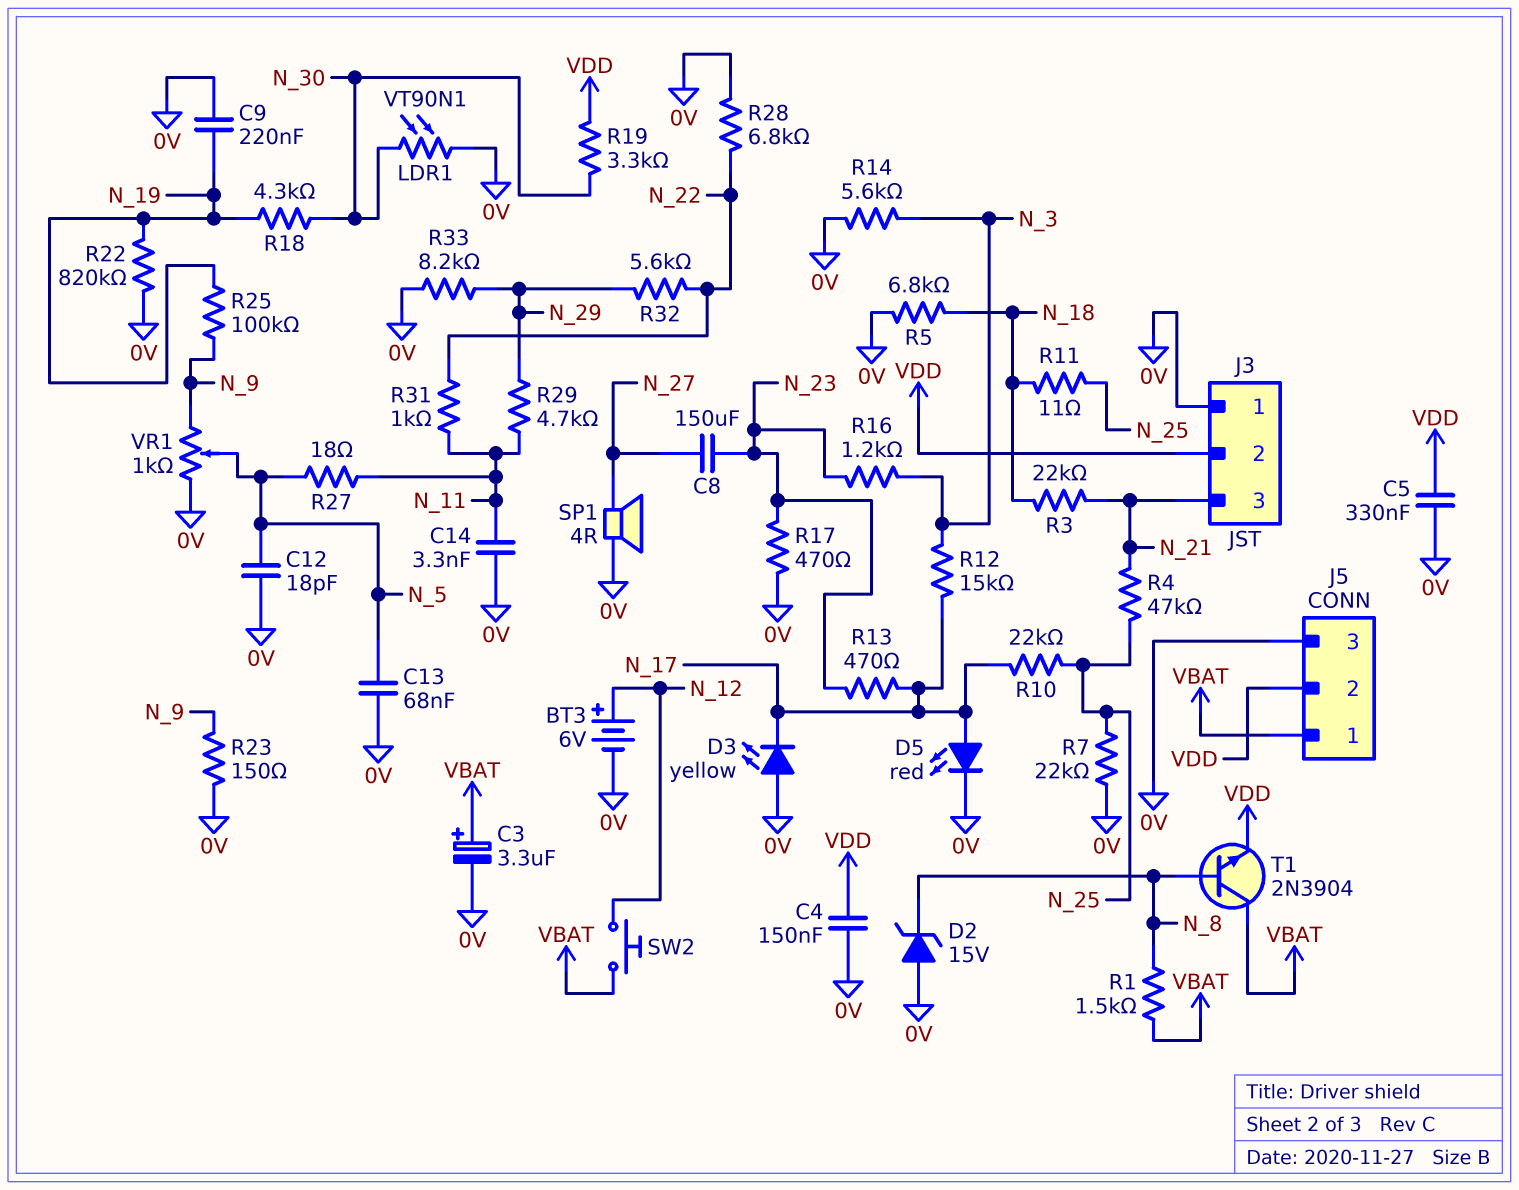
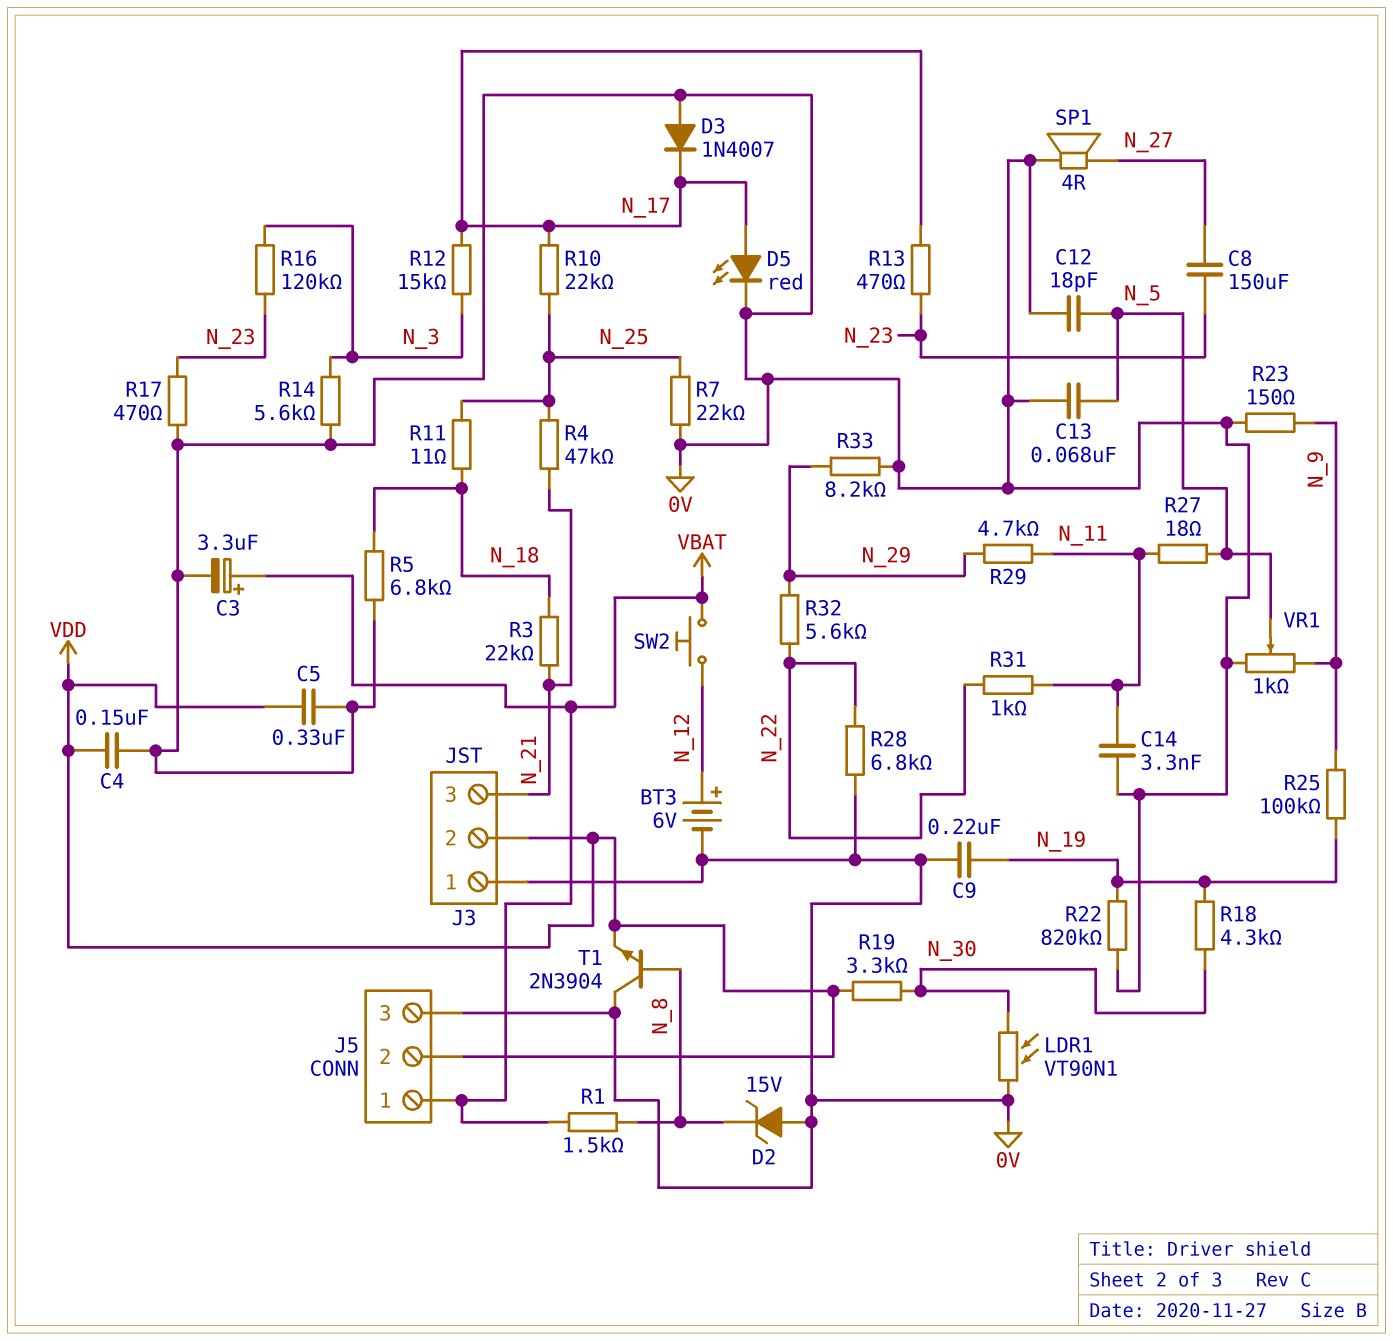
D3: LED yellow (A 0V, K N_17) -> diode 1N4007 (A 0V, K N_17)
R16: 1.2k (N_3, N_23) -> 120k (N_3, N_23)
T1: NPN 2N3904 (B N_8, C VBAT, E VDD) -> NPN 2N3904 (B N_8, C 0V, E VDD)

